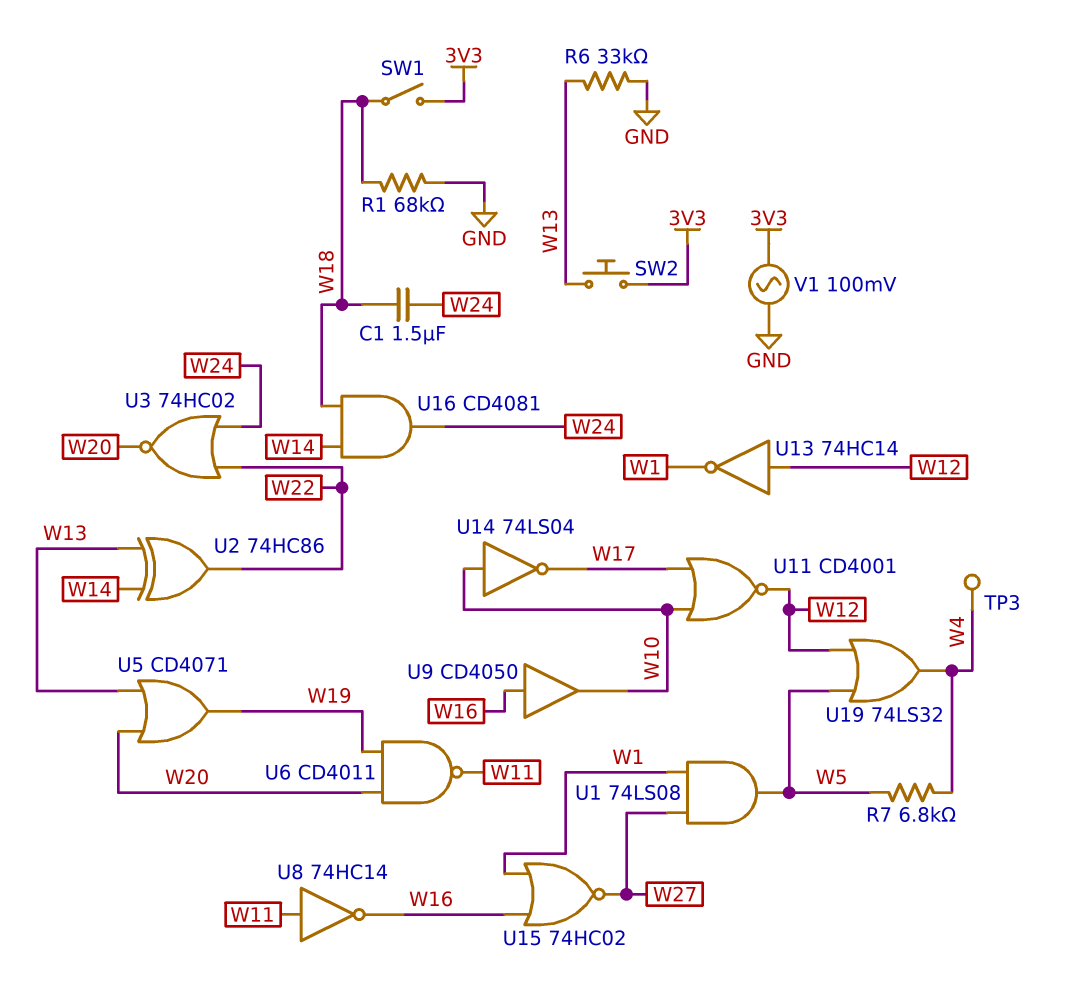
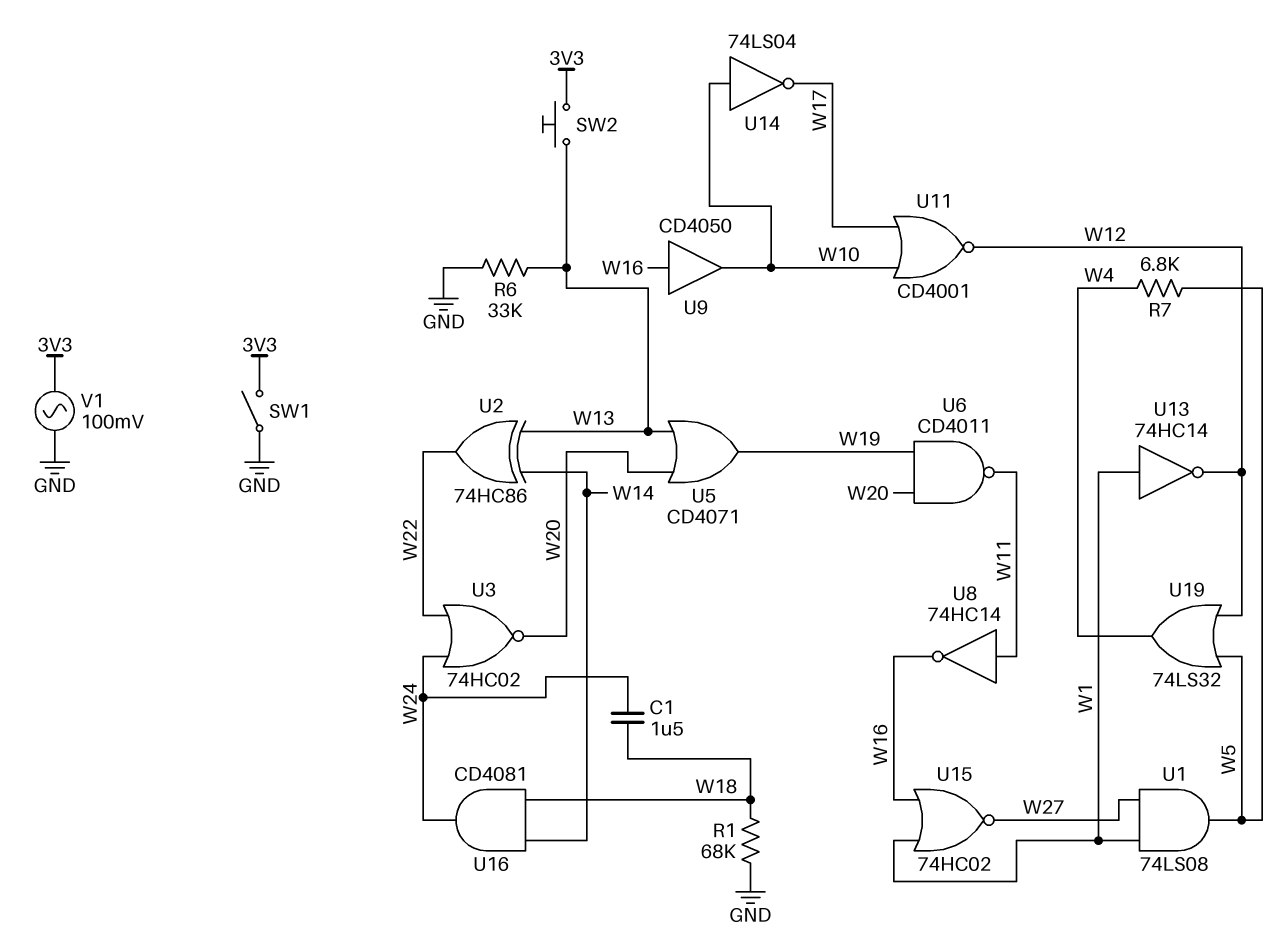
SW1: switch (3V3, W18) -> switch (3V3, GND)
TP3: test point (W4) -> none
U13: NOT 74HC14 (in W12, out W1) -> NOT 74HC14 (in W1, out W12)

